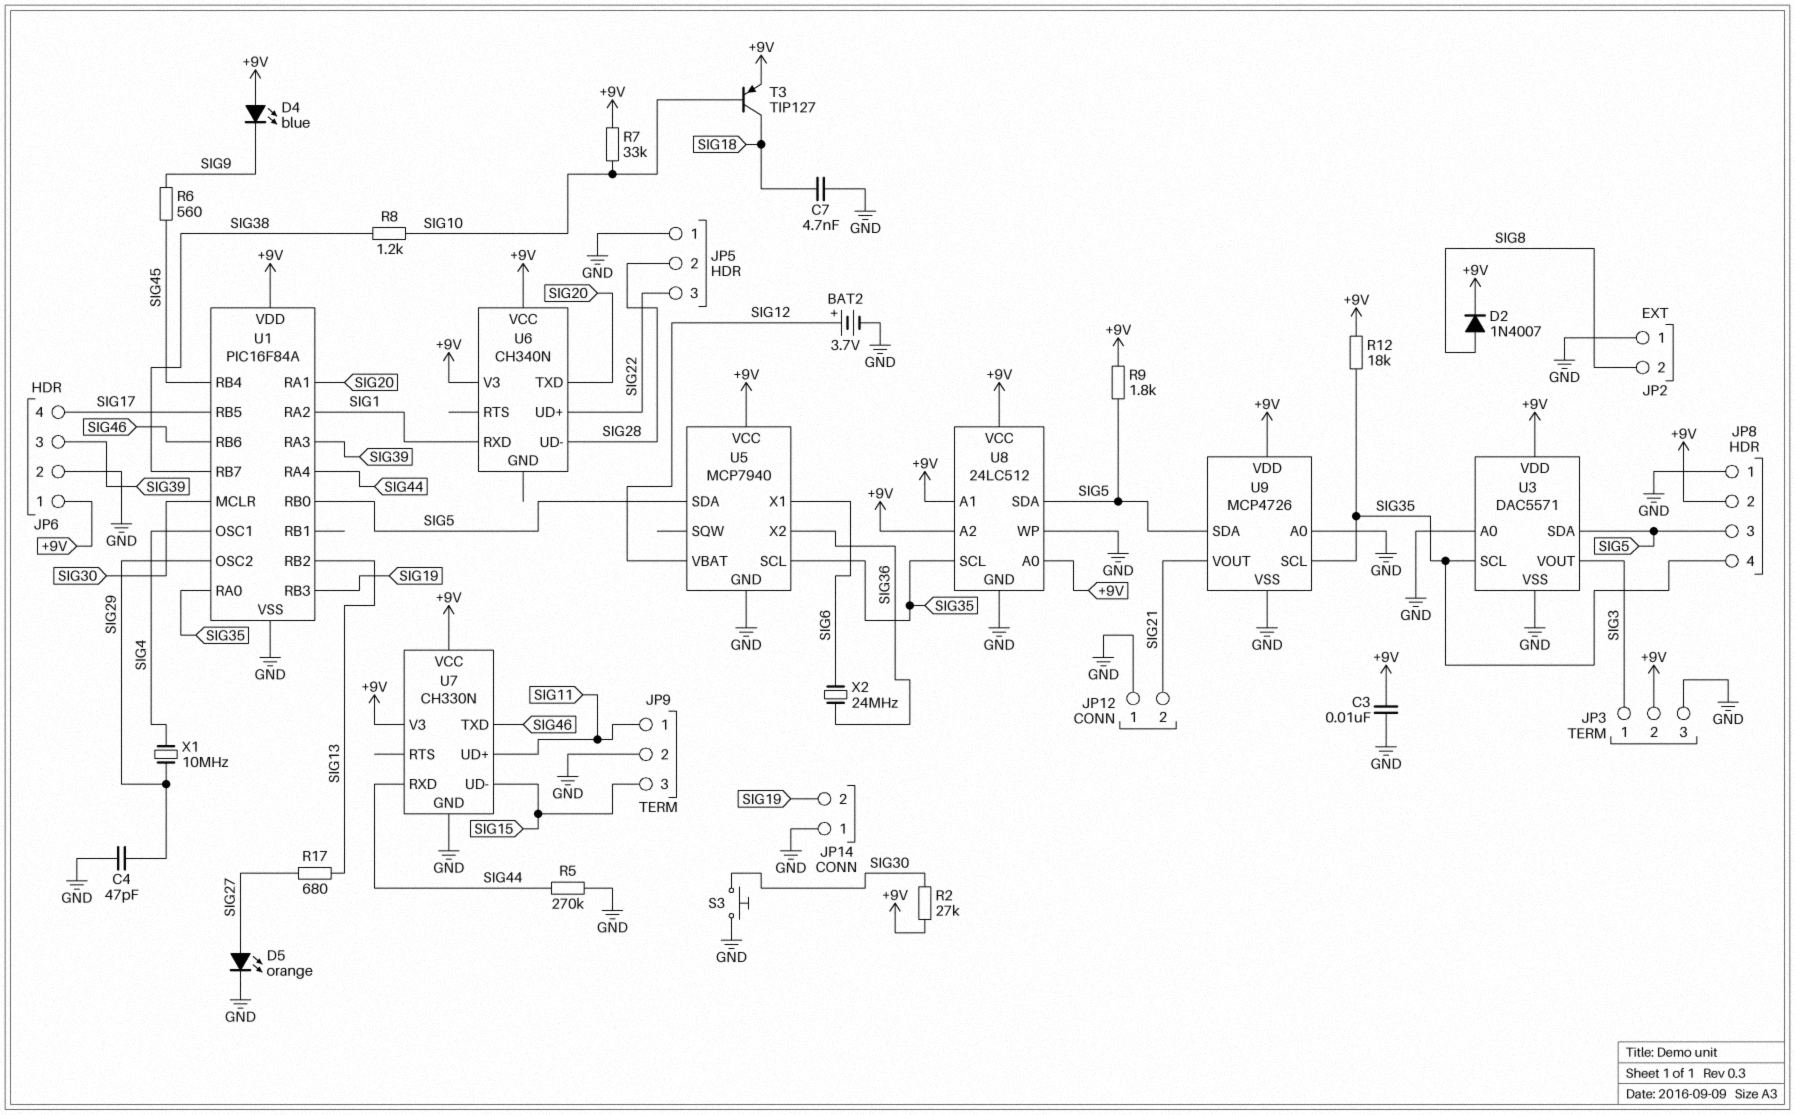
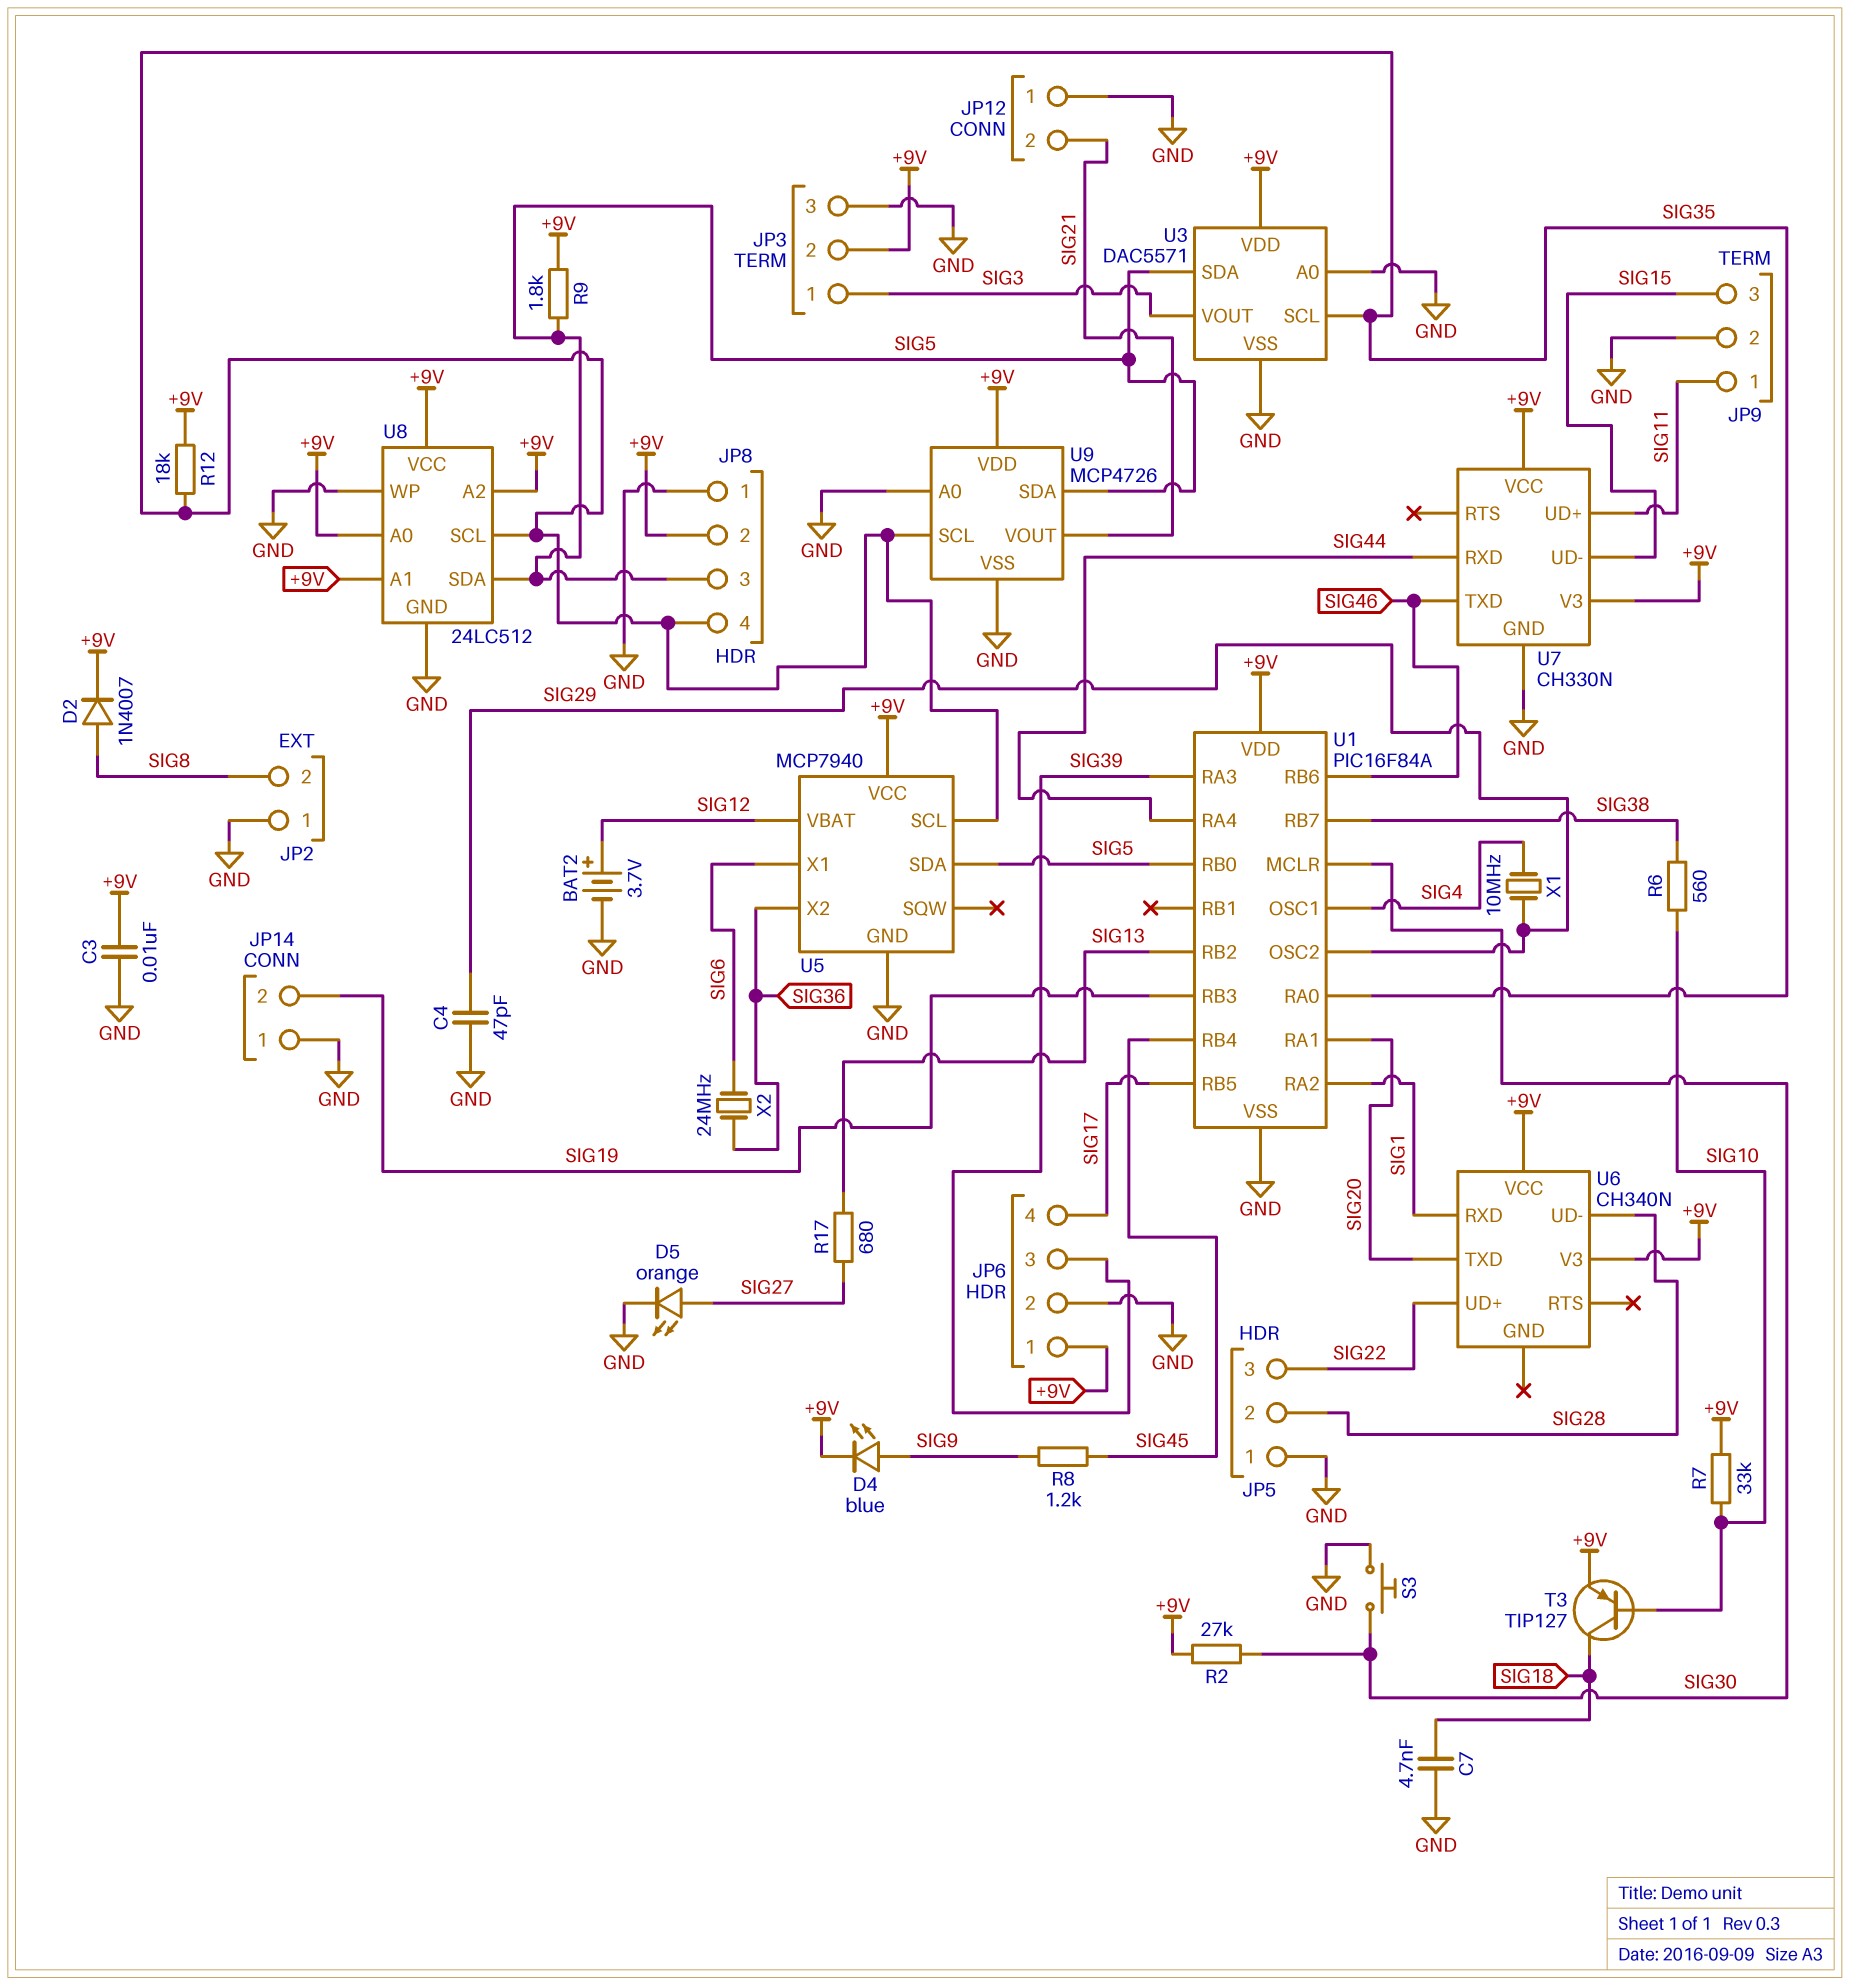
D4: LED blue (A +9V, K SIG9) -> LED blue (A SIG9, K +9V)
R5: 270k (GND, SIG44) -> none
R6: 560 (SIG9, SIG45) -> 560 (SIG10, SIG38)
R8: 1.2k (SIG10, SIG38) -> 1.2k (SIG9, SIG45)

